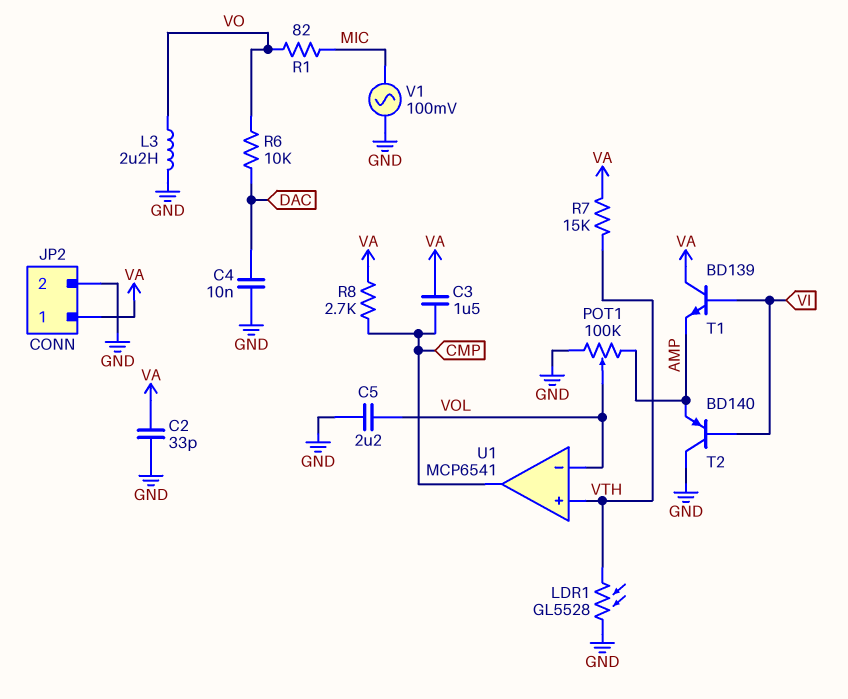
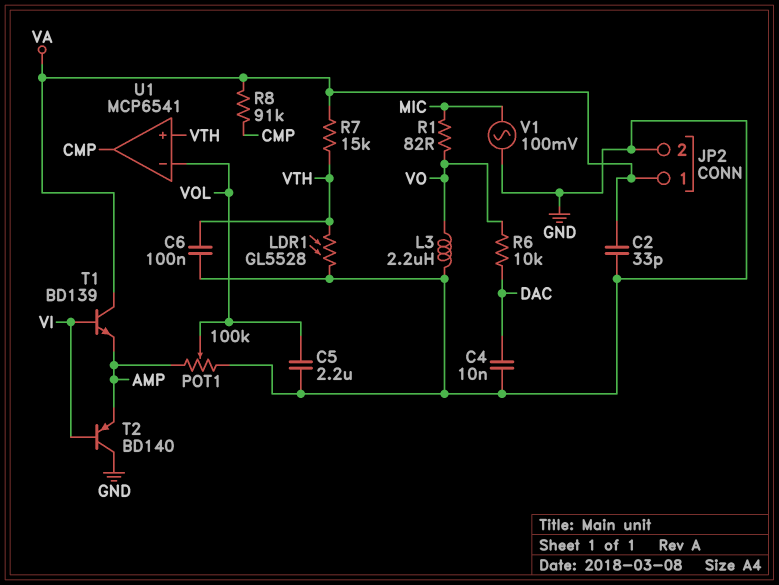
C3: 1.5uF (CMP, VA) -> none
C6: none -> 100nF (GND, VTH)
R8: 2.7k (CMP, VA) -> 91k (CMP, VA)

